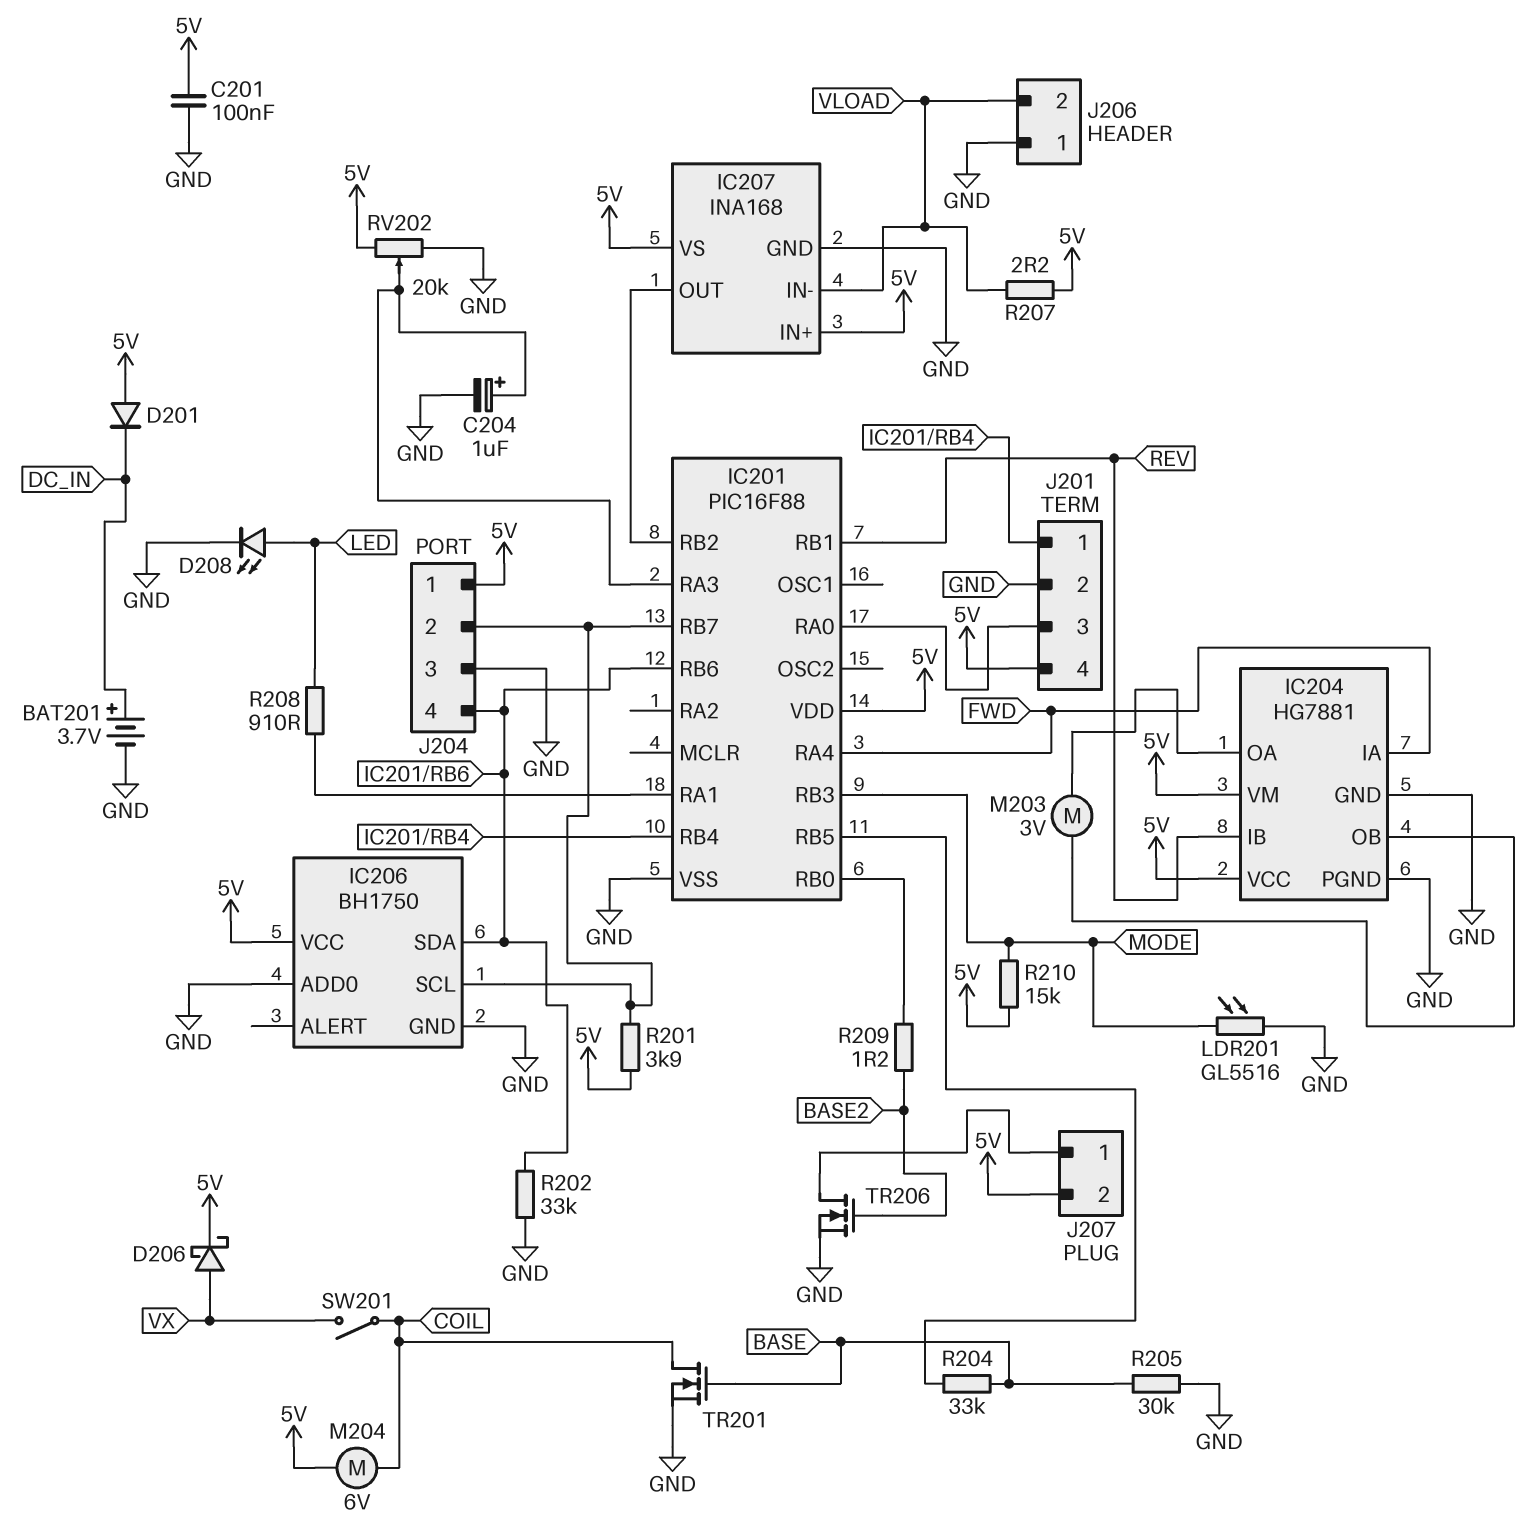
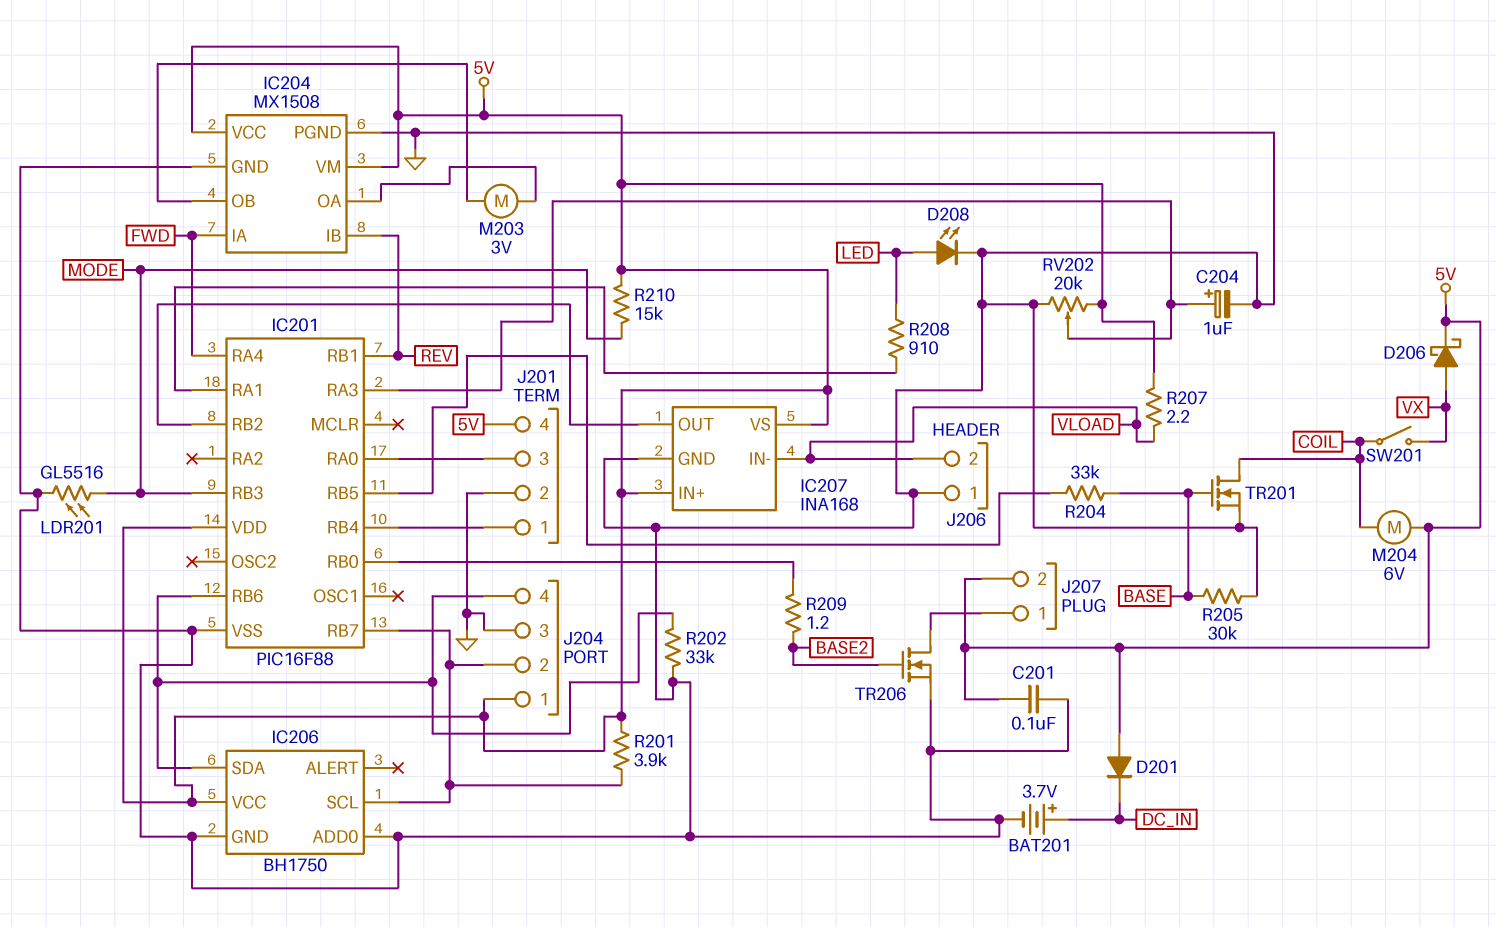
IC204: HG7881 -> MX1508

